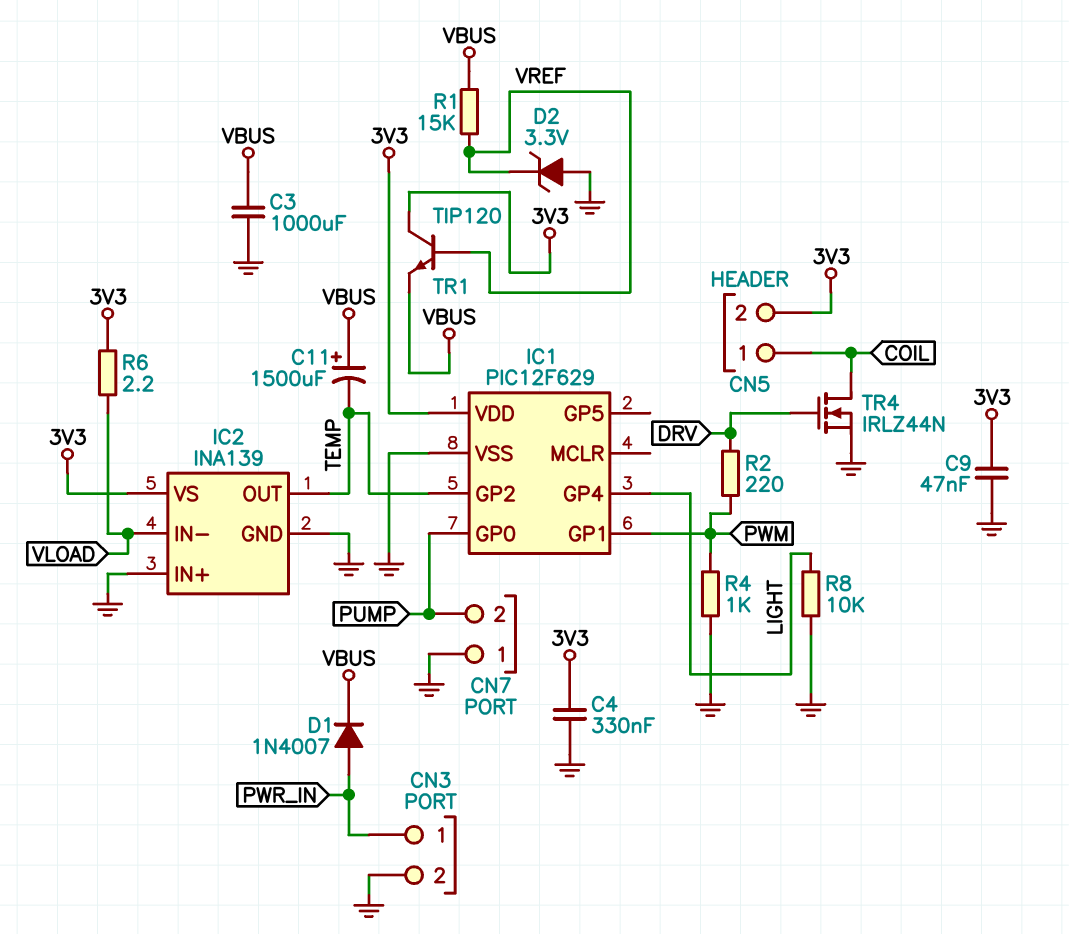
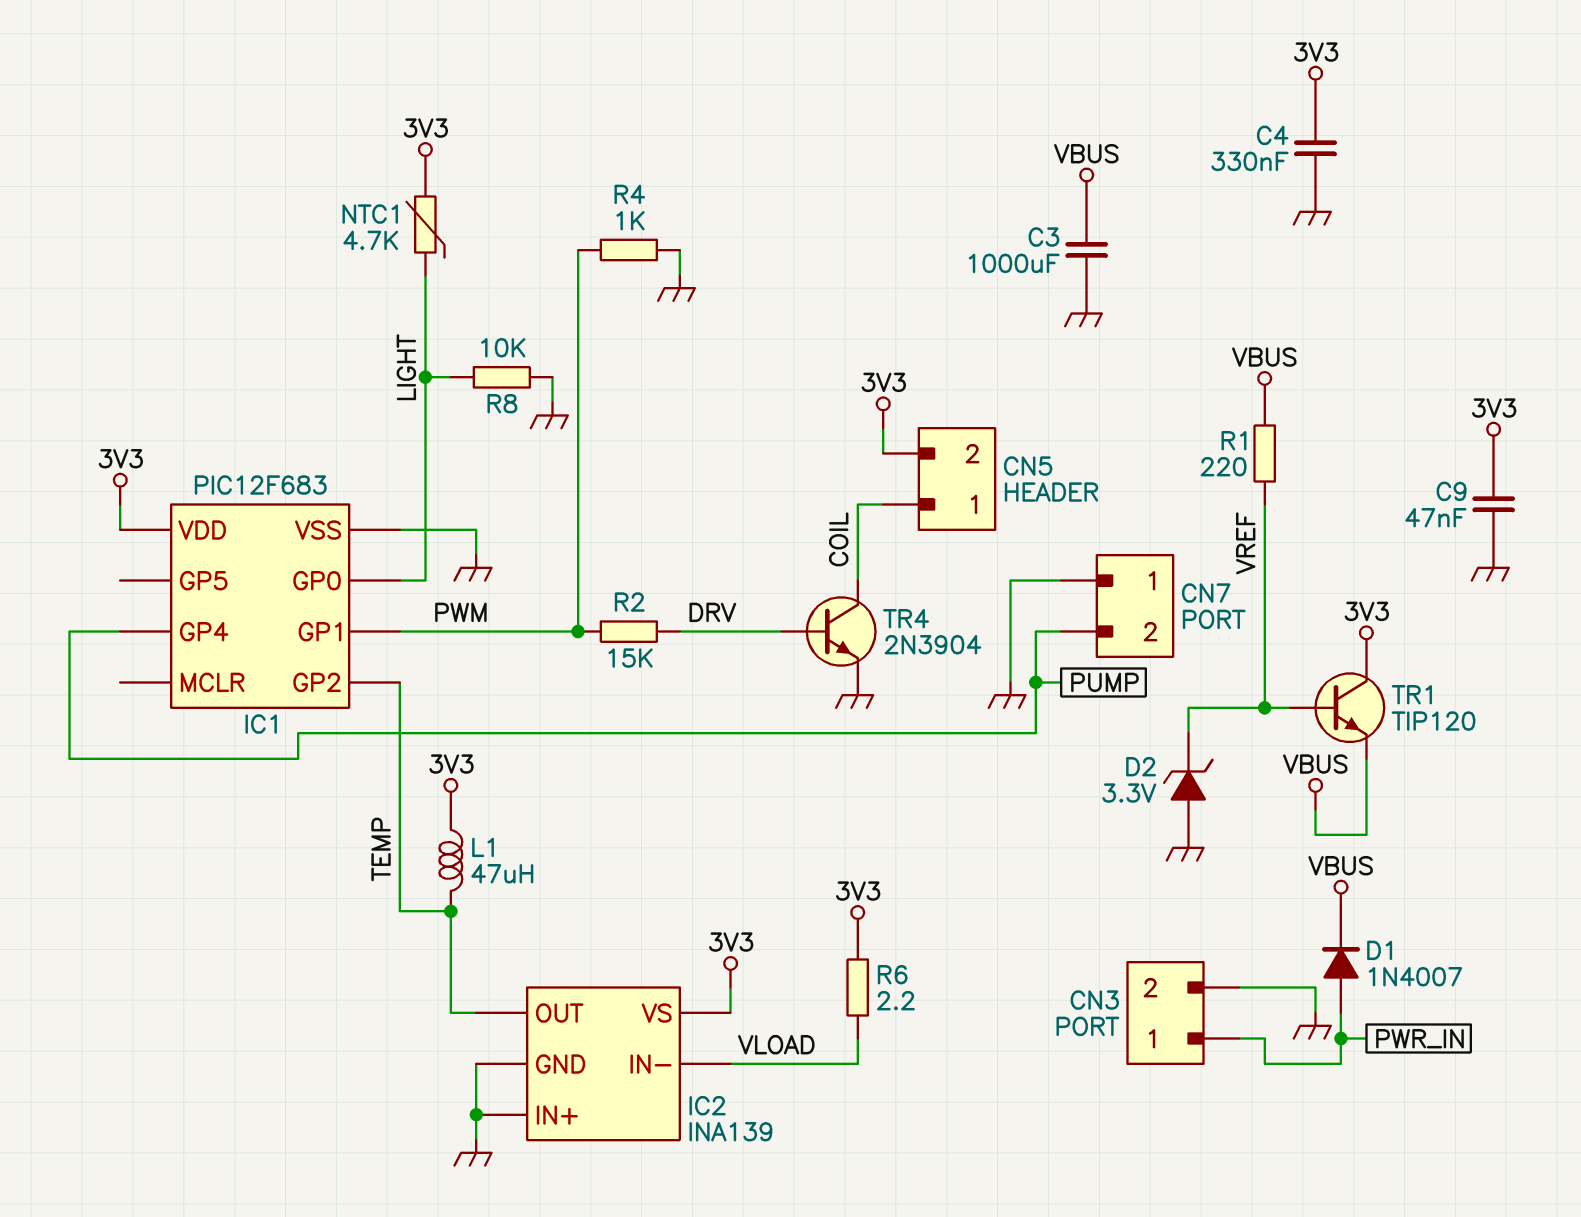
C11: 1500uF (plus VBUS, minus TEMP) -> none
IC1: PIC12F629 -> PIC12F683
IC1 pin GP0: PUMP -> LIGHT
IC1 pin GP4: LIGHT -> PUMP
L1: none -> 47uH (3V3, TEMP)
NTC1: none -> 4.7k (3V3, LIGHT)
R1: 15k (VBUS, VREF) -> 220 (VBUS, VREF)
R2: 220 (DRV, PWM) -> 15k (DRV, PWM)
TR4: NMOS IRLZ44N (G DRV, D COIL, S GND) -> NPN 2N3904 (B DRV, C COIL, E GND)

